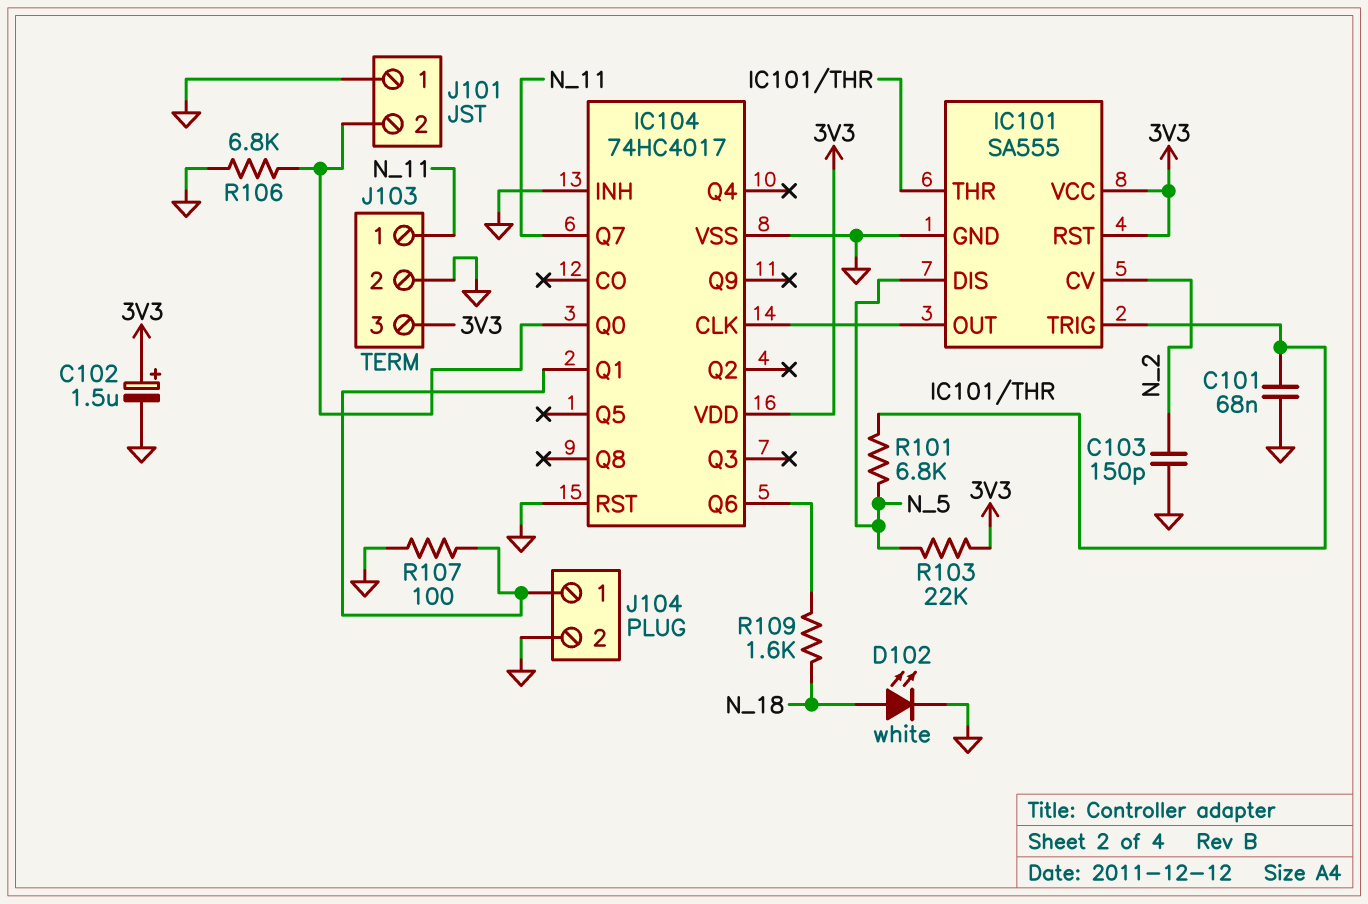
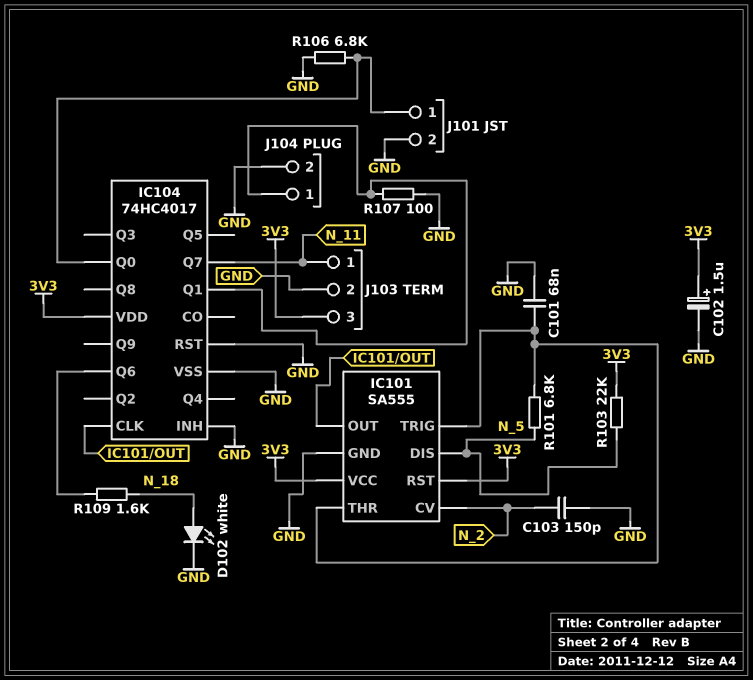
J101 pin 1: GND -> IC104/Q0
J101 pin 2: IC104/Q0 -> GND

